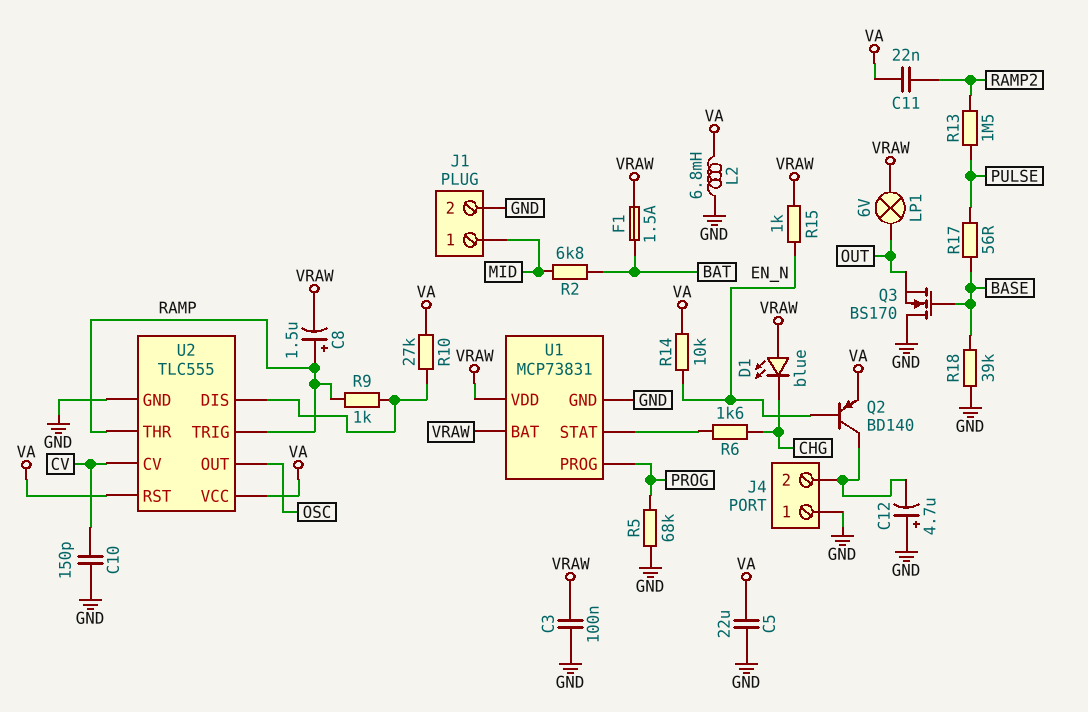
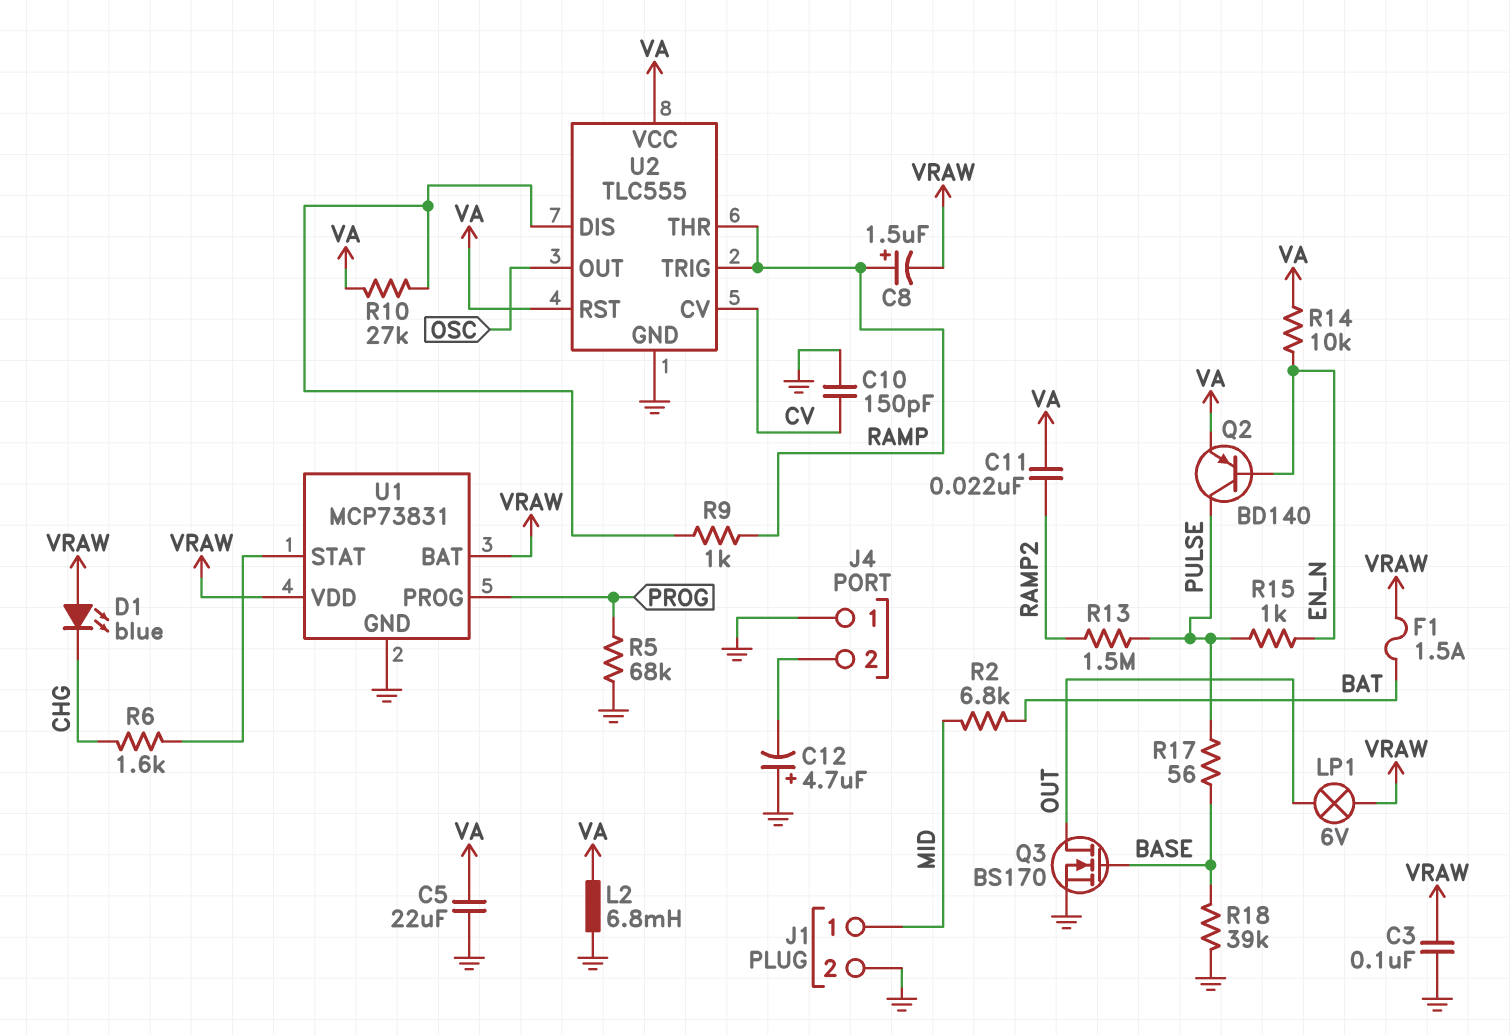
Q2: PNP BD140 (B EN_N, C J4/2, E VA) -> PNP BD140 (B EN_N, C PULSE, E VA)
Q3: NMOS BS170 (G BASE, D GND, S OUT) -> NMOS BS170 (G BASE, D OUT, S GND)
R15: 1k (EN_N, VRAW) -> 1k (EN_N, PULSE)

